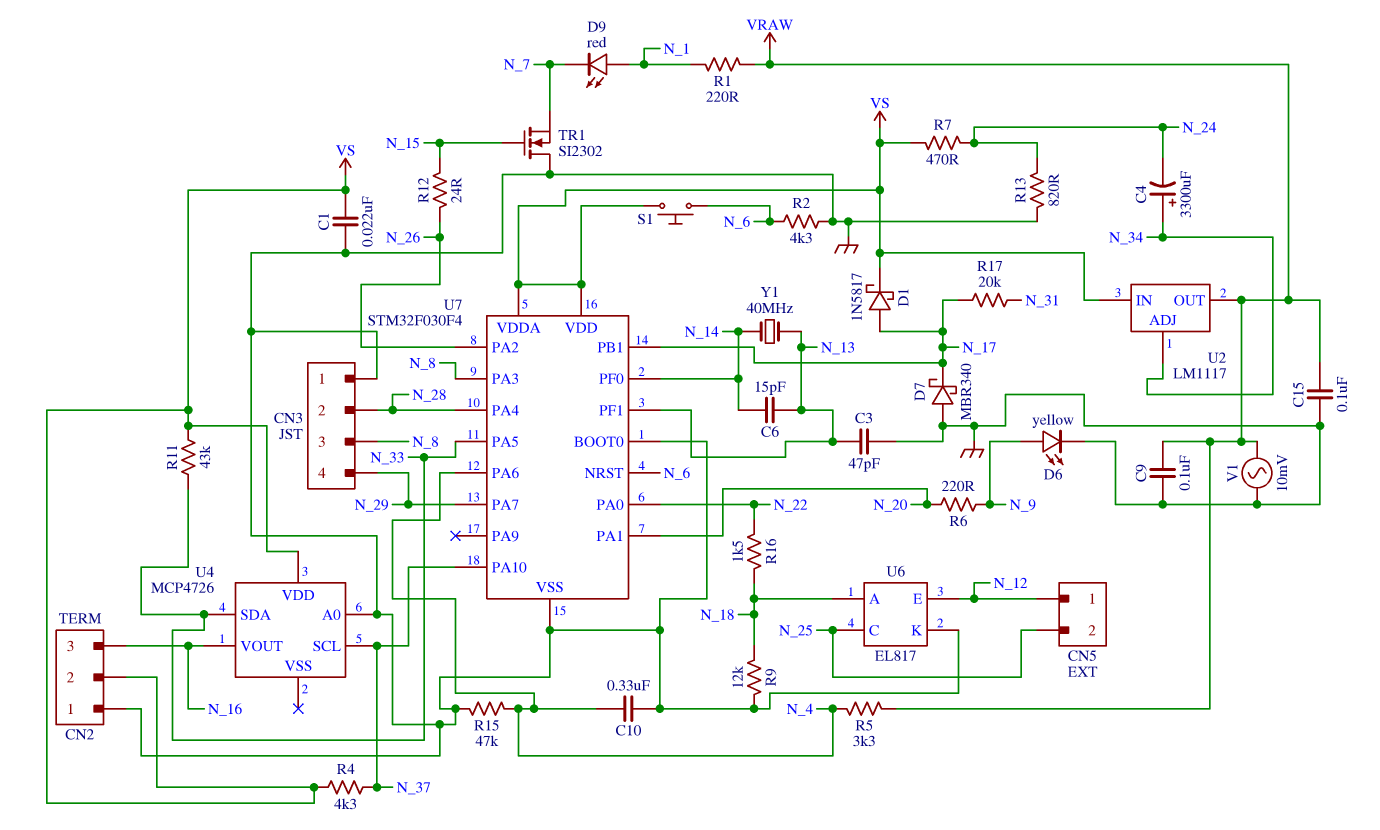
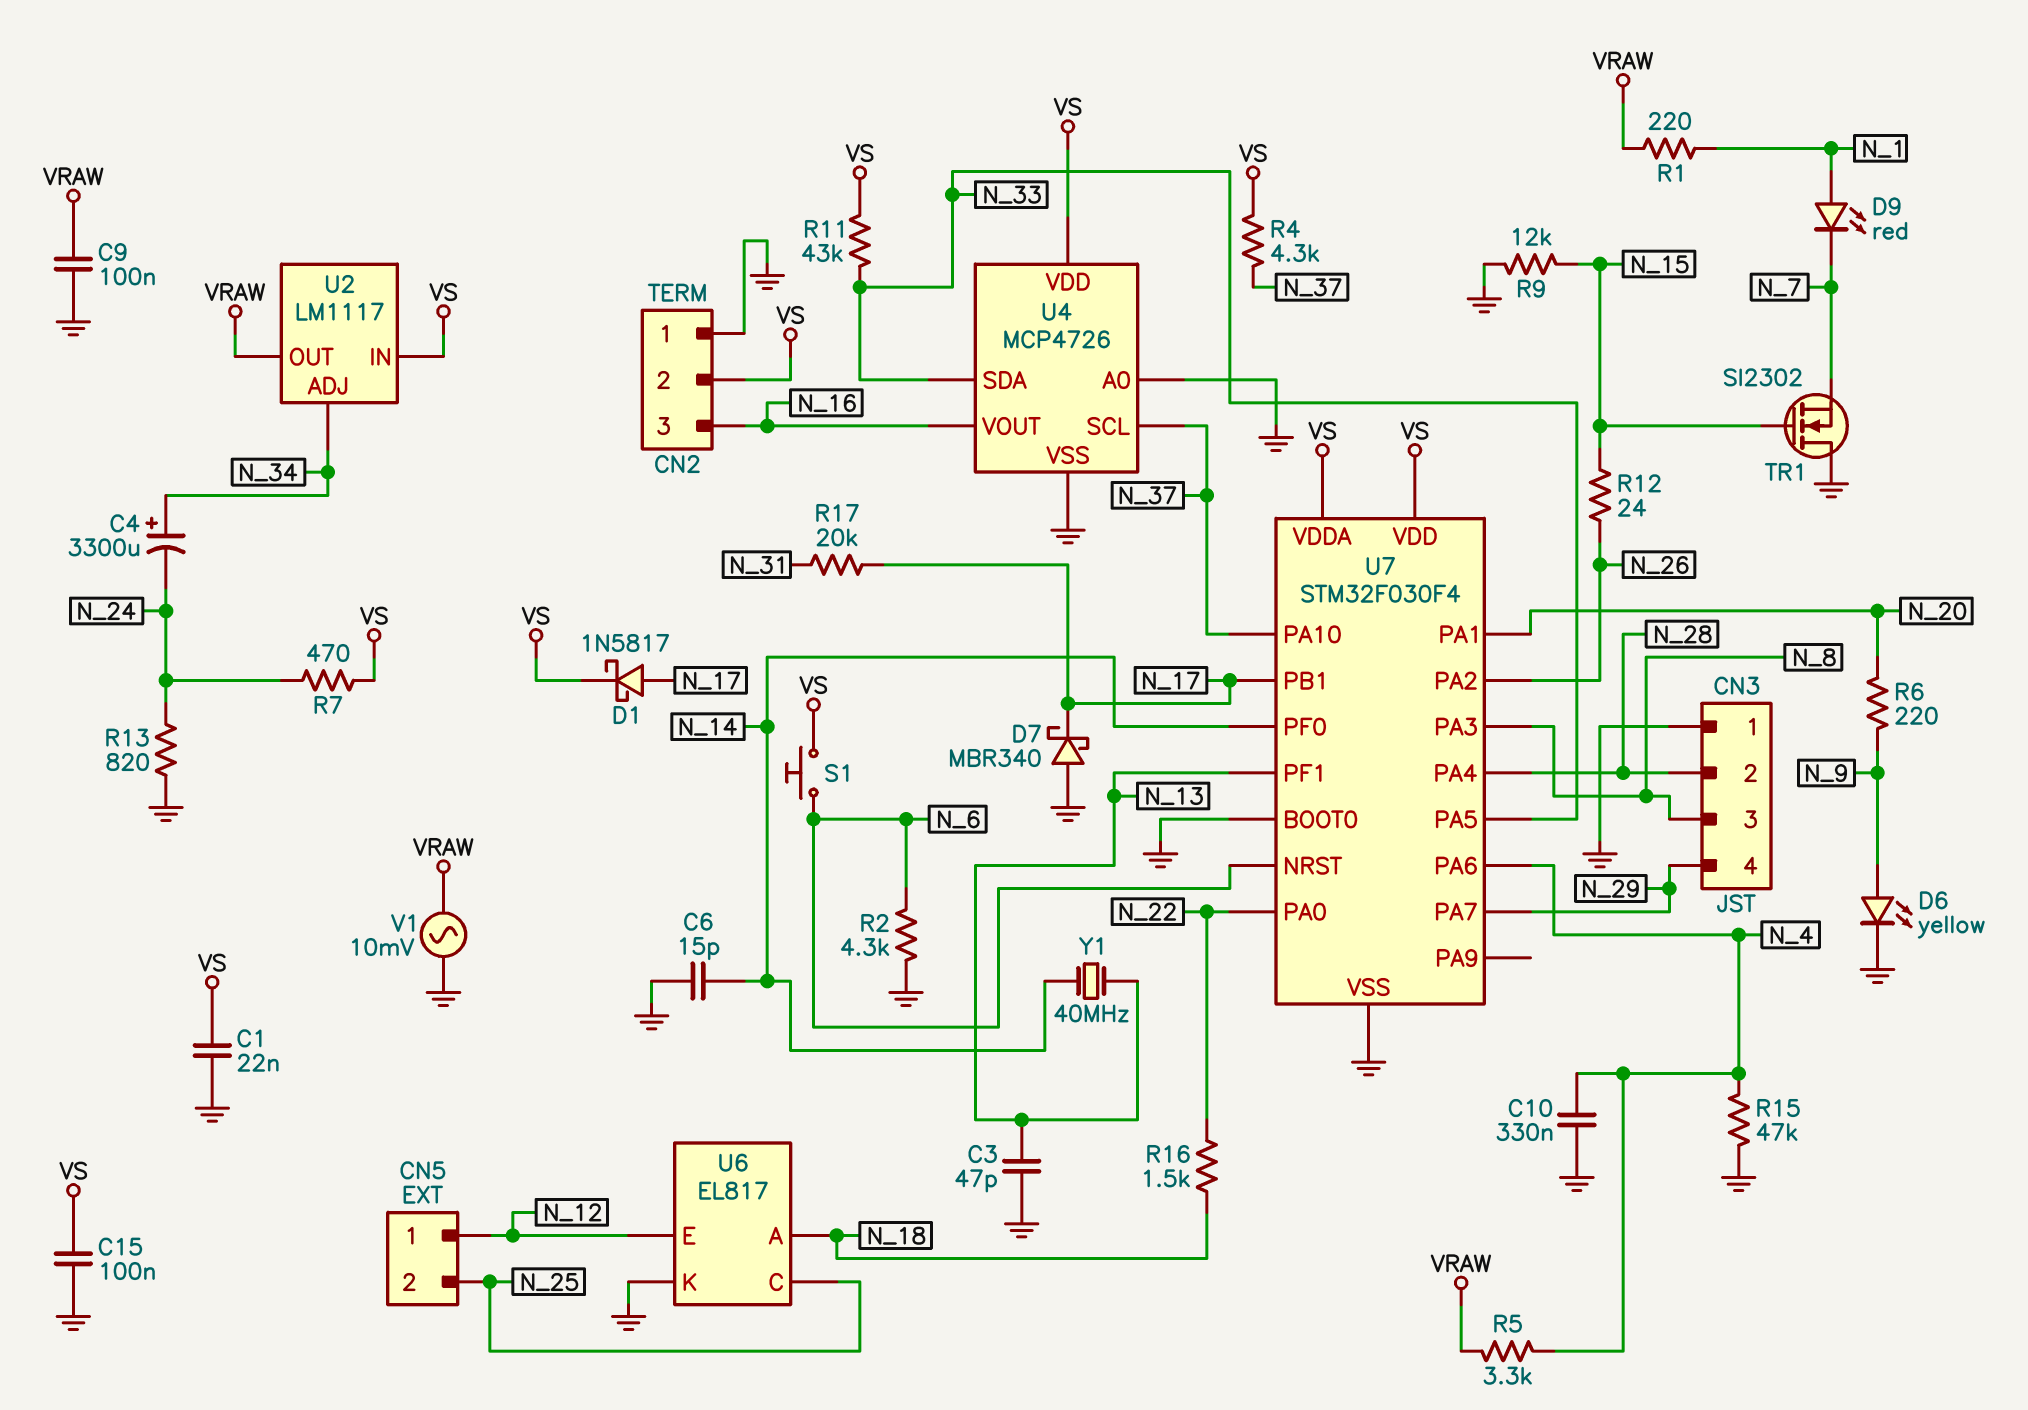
C6: 15pF (N_13, N_14) -> 15pF (GND, N_14)
C15: 100nF (GND, VRAW) -> 100nF (GND, VS)
R9: 12k (GND, N_18) -> 12k (GND, N_15)
U4 pin VSS: none -> GND

